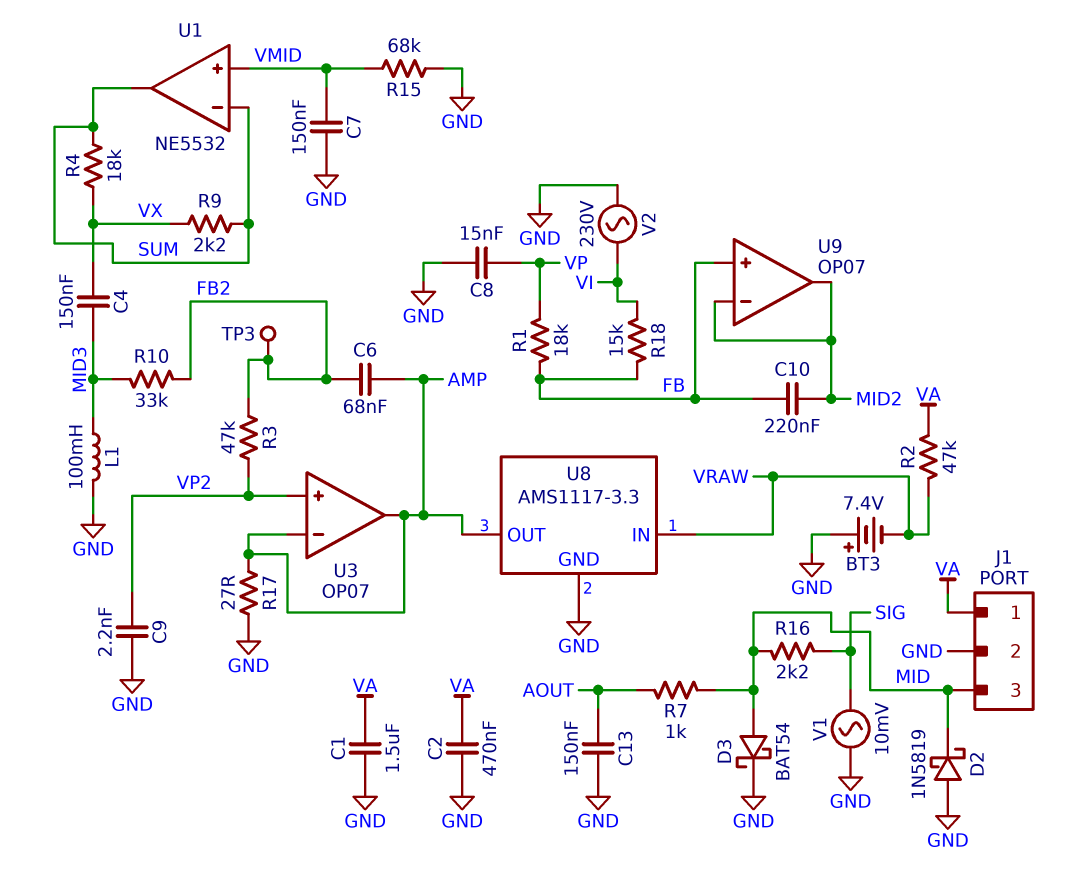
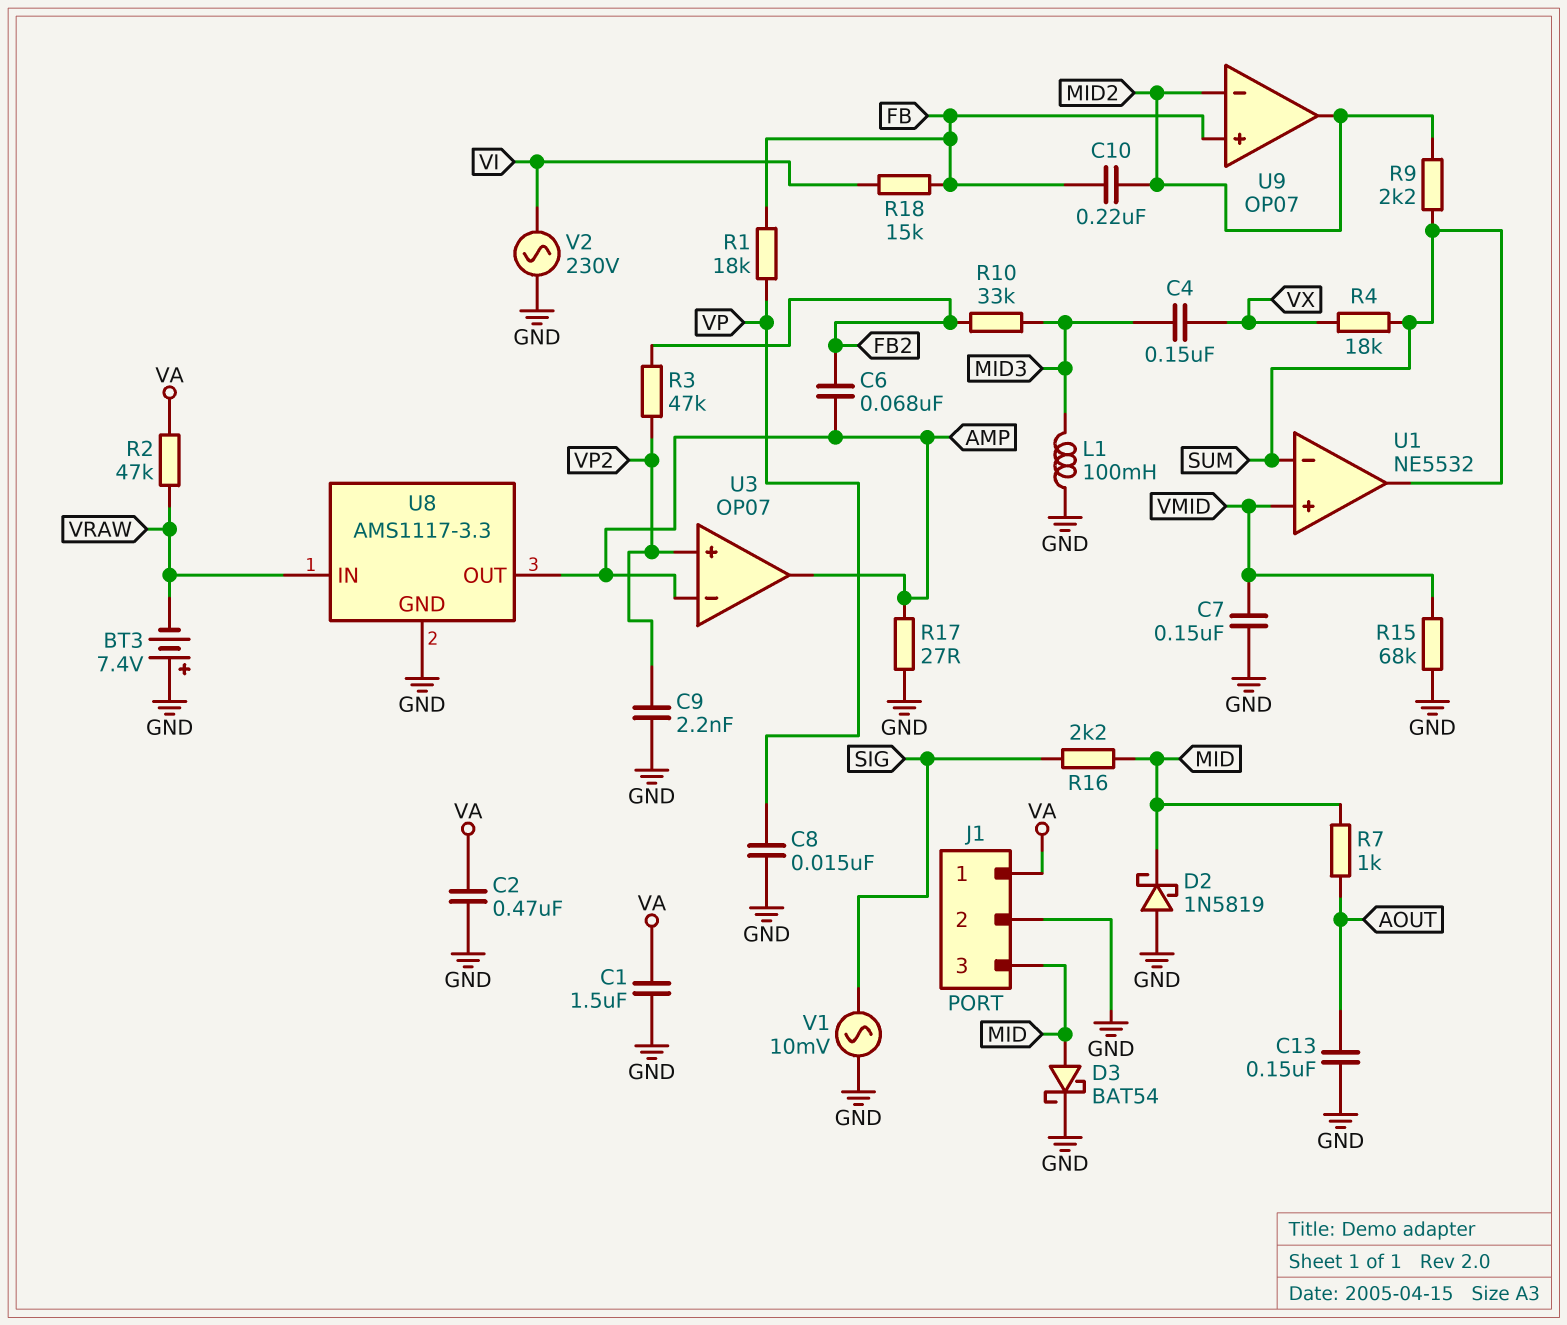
R9: 2.2k (SUM, VX) -> 2.2k (MID2, SUM)
TP3: test point (FB2) -> none

